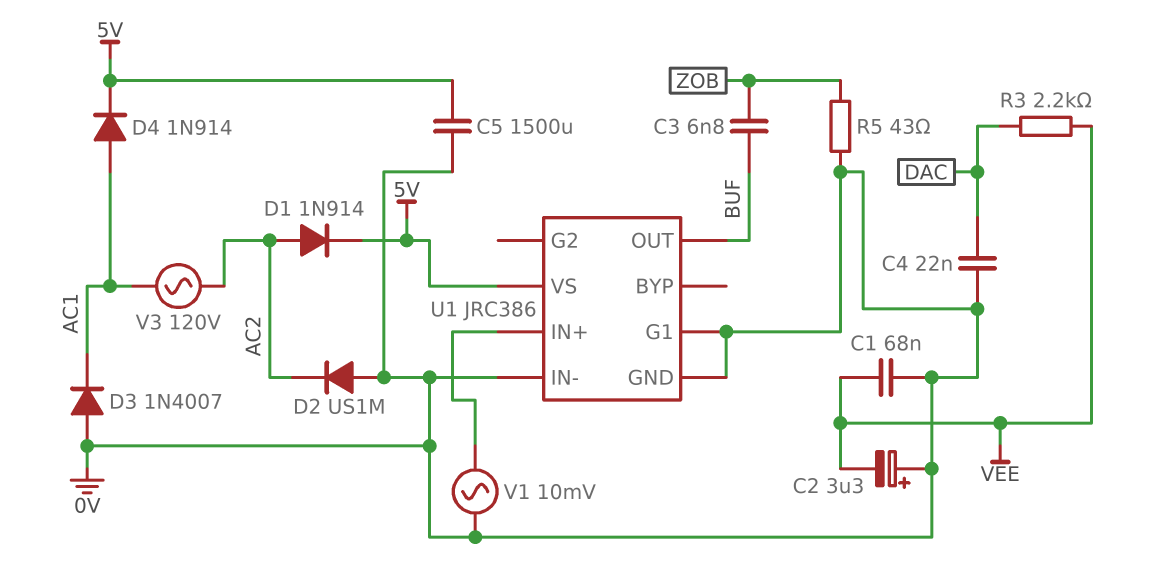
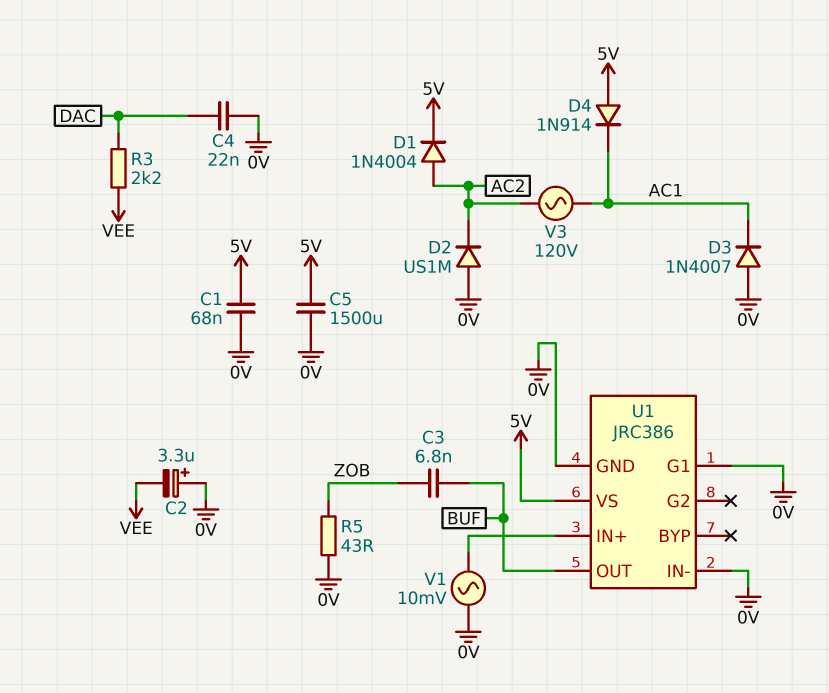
C1: 68nF (0V, VEE) -> 68nF (0V, 5V)
D1: diode 1N914 (A AC2, K 5V) -> diode 1N4004 (A AC2, K 5V)
D4: diode 1N914 (A AC1, K 5V) -> diode 1N914 (A 5V, K AC1)

